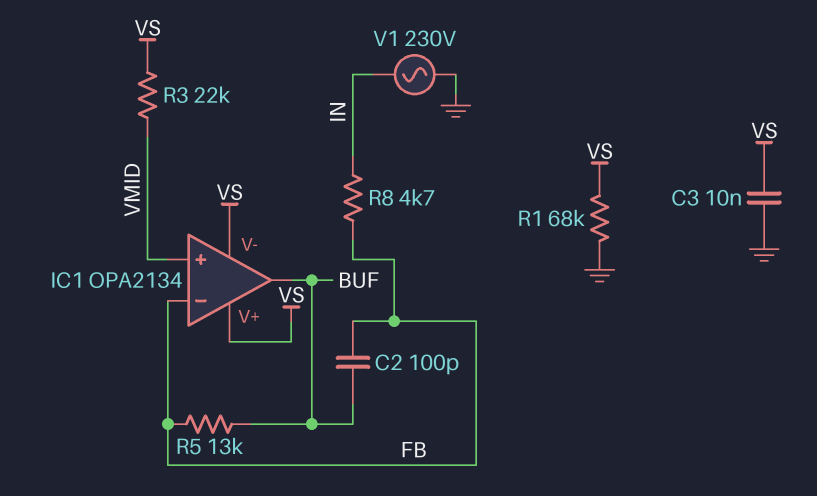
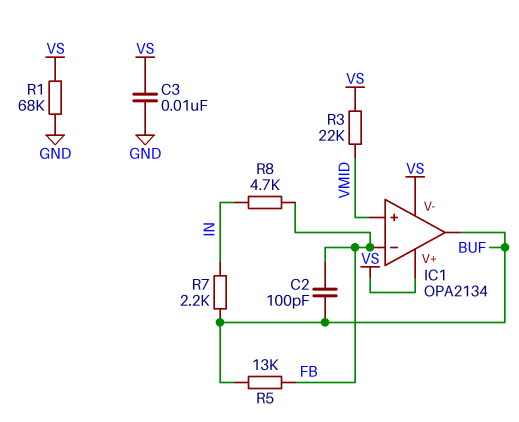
R7: none -> 2.2k (BUF, IN)
V1: AC 230V (GND, IN) -> none

